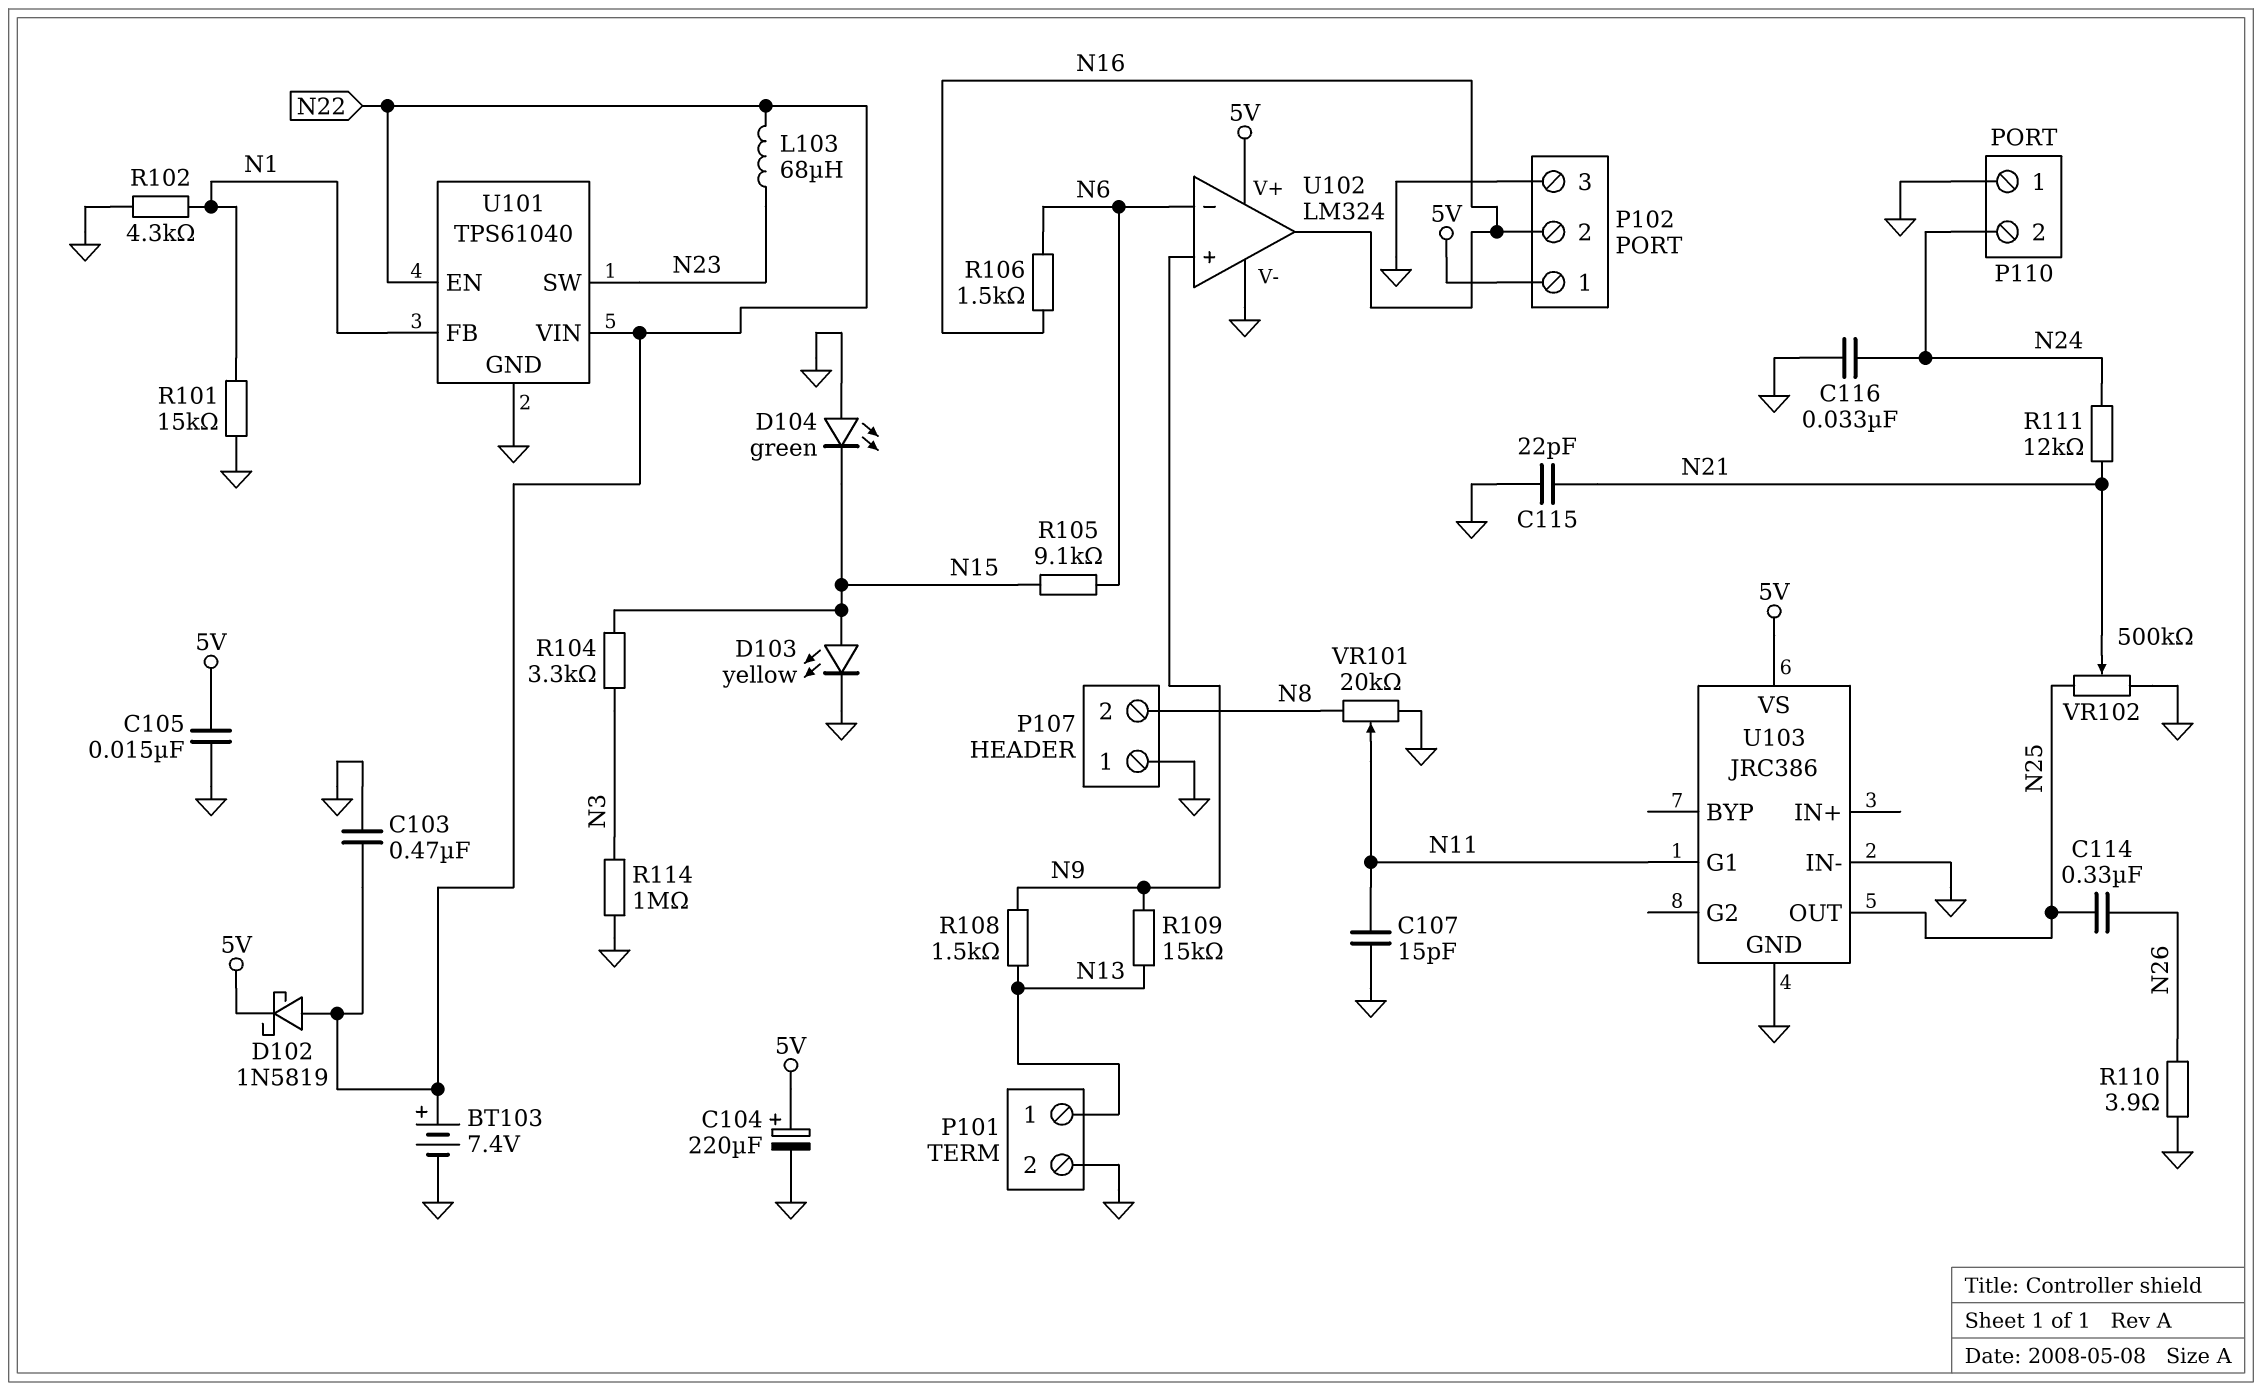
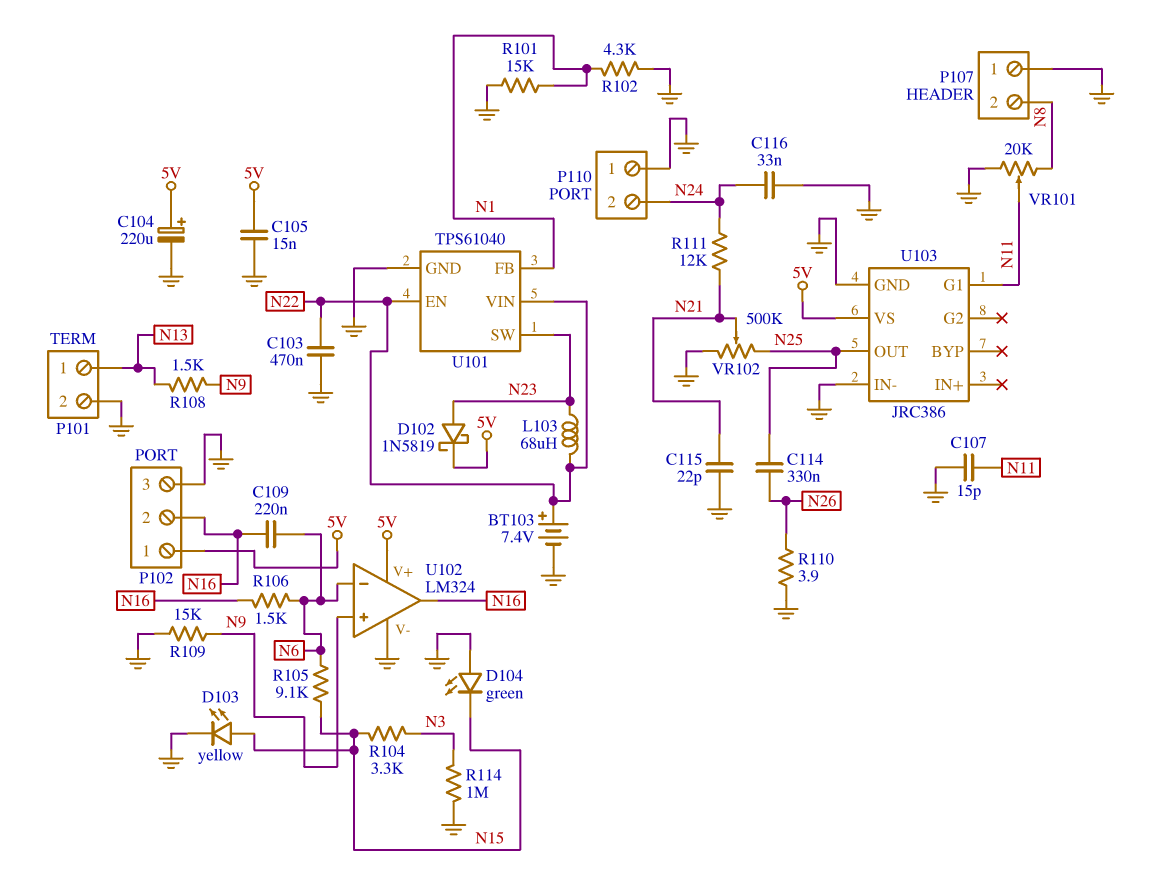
C109: none -> 220nF (N6, N16)
D102: schottky 1N5819 (A N22, K 5V) -> schottky 1N5819 (A N23, K 5V)
R109: 15k (N9, N13) -> 15k (GND, N9)

